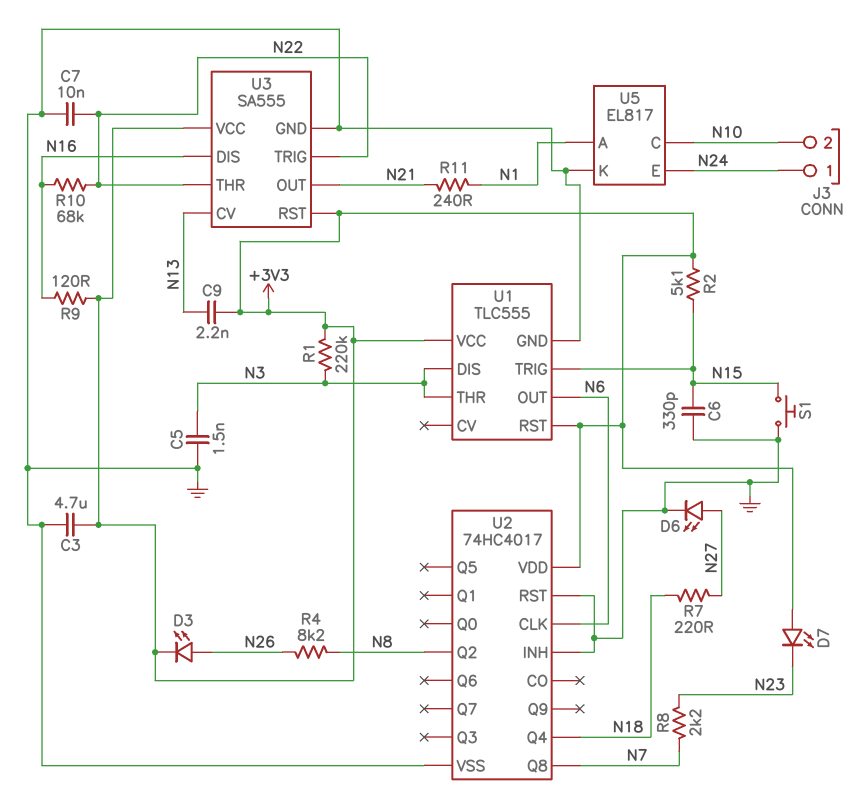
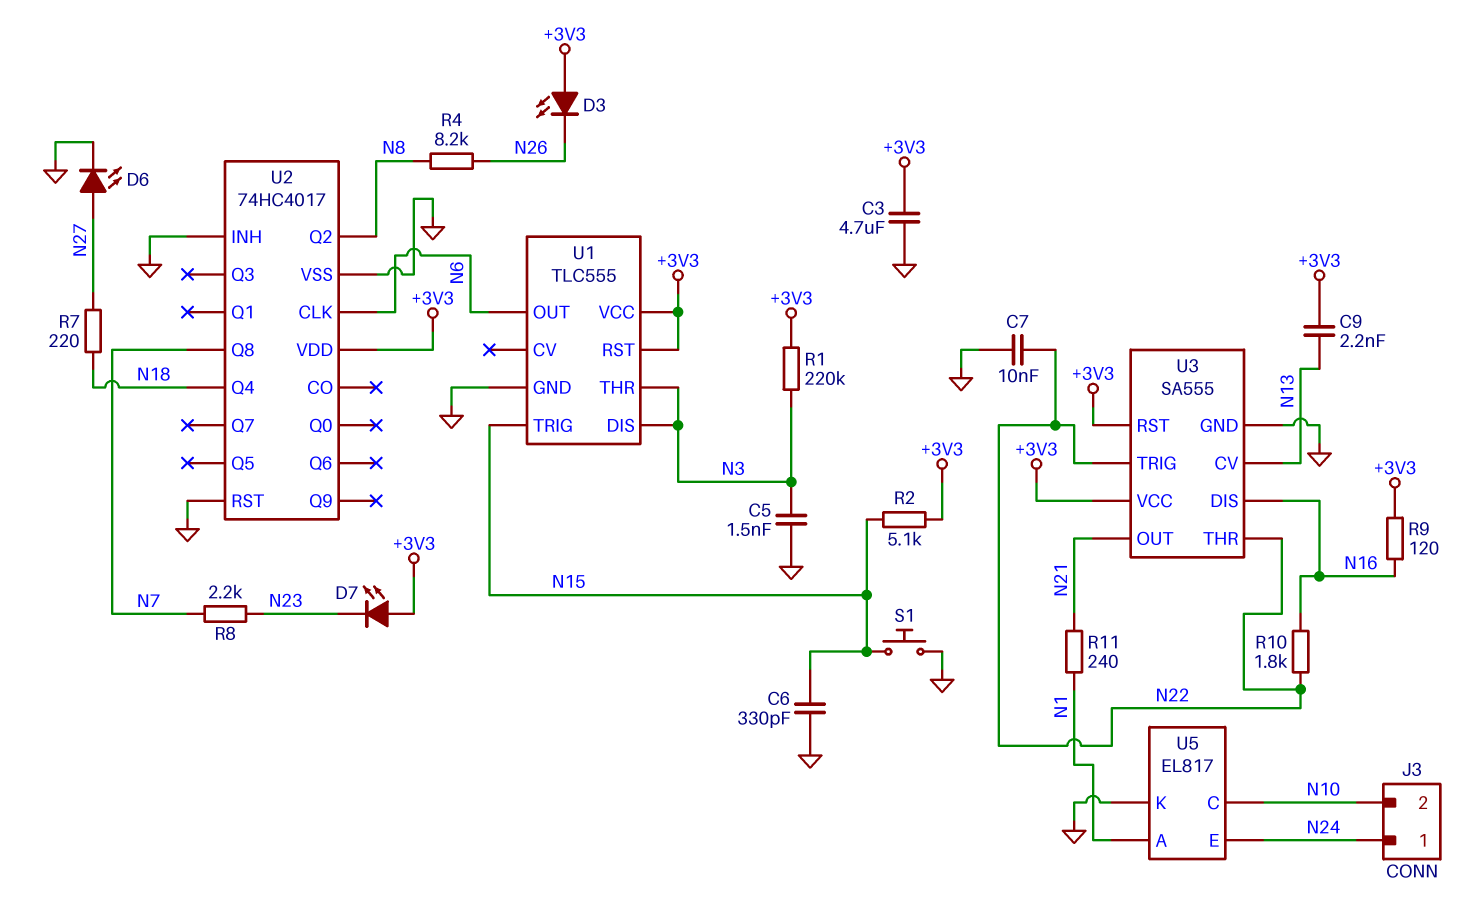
D3: LED (A N26, K +3V3) -> LED (A +3V3, K N26)
R10: 68k (N16, N22) -> 1.8k (N16, N22)

